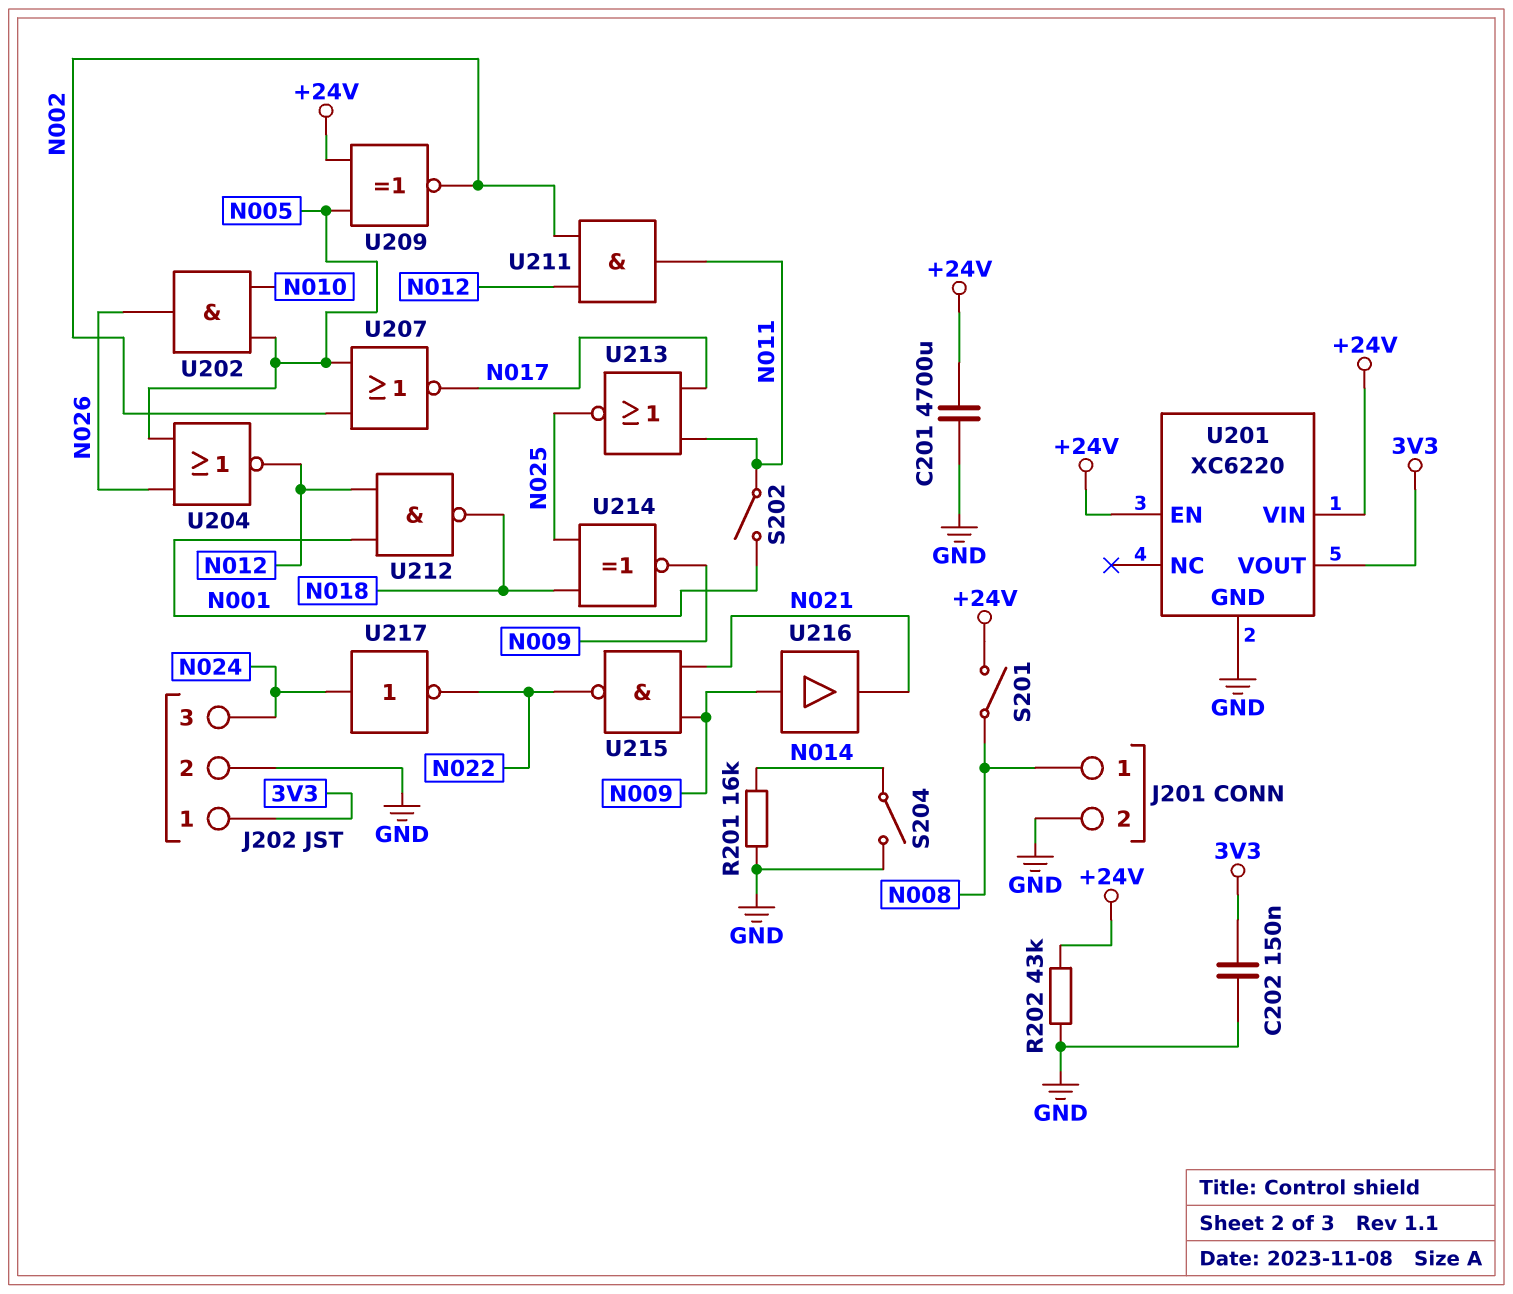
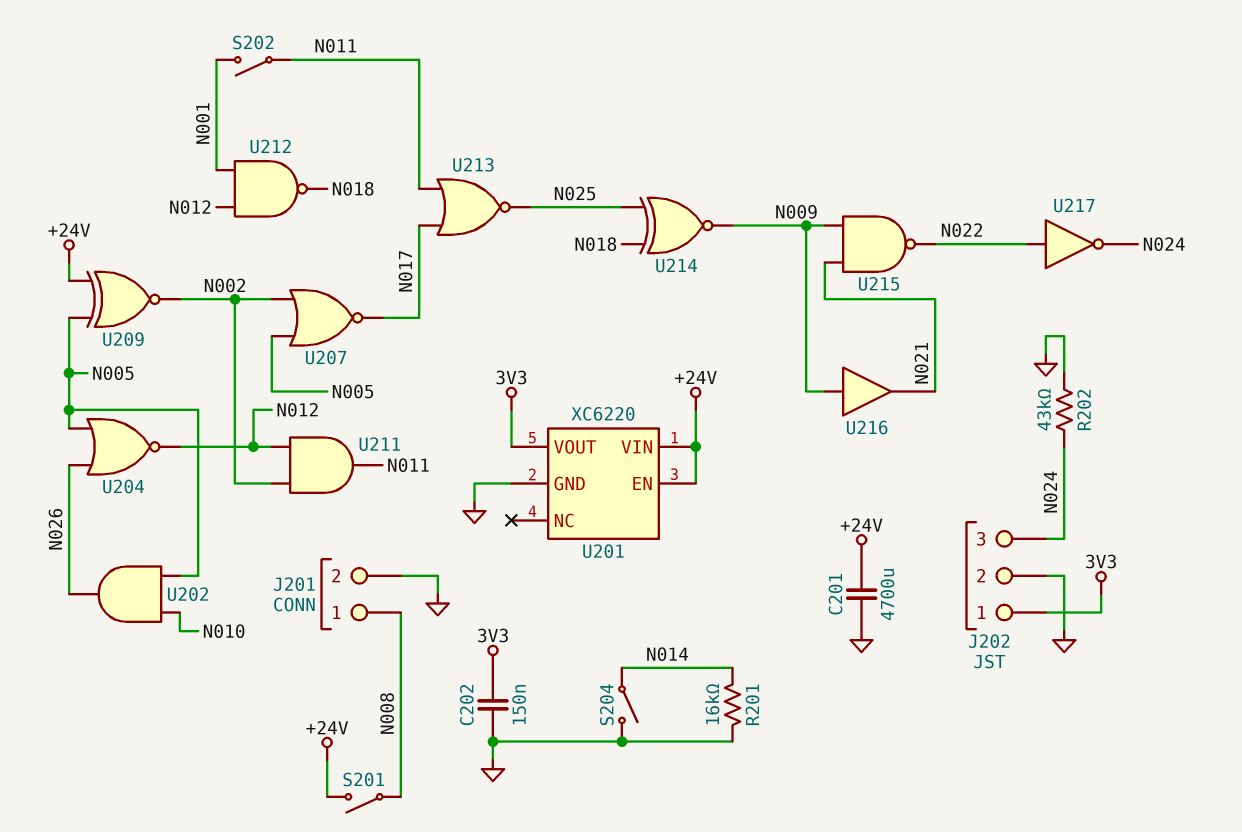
R202: 43k (+24V, GND) -> 43k (GND, N024)
U217: NOT (in N024, out N022) -> NOT (in N022, out N024)

